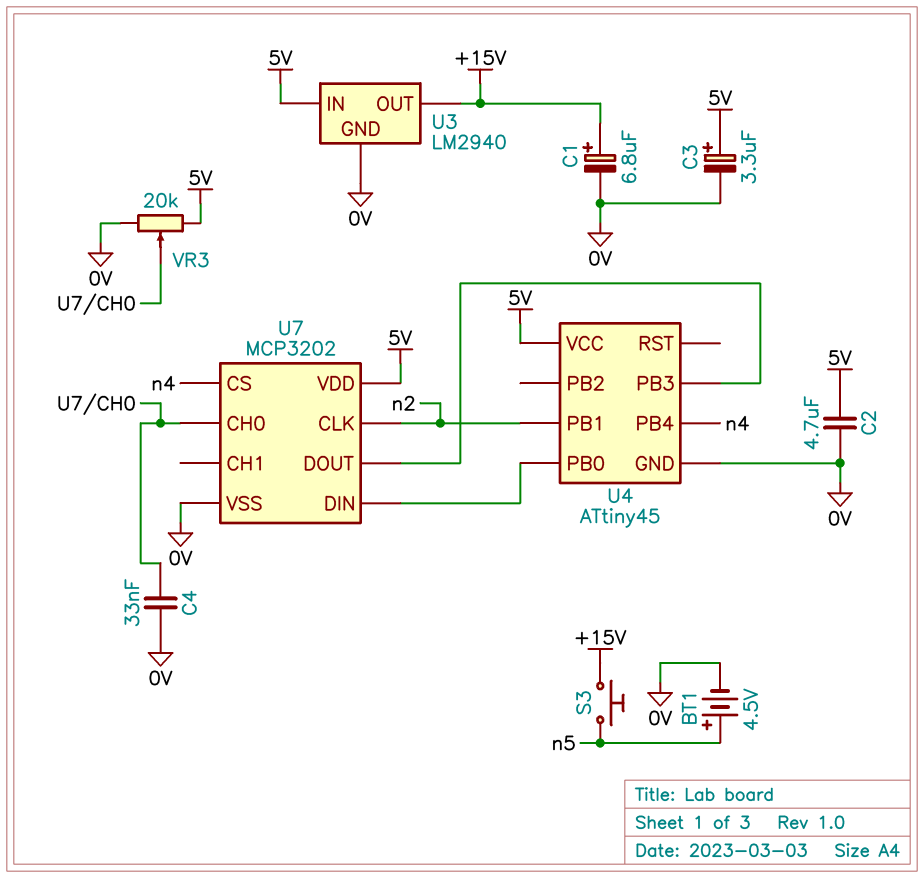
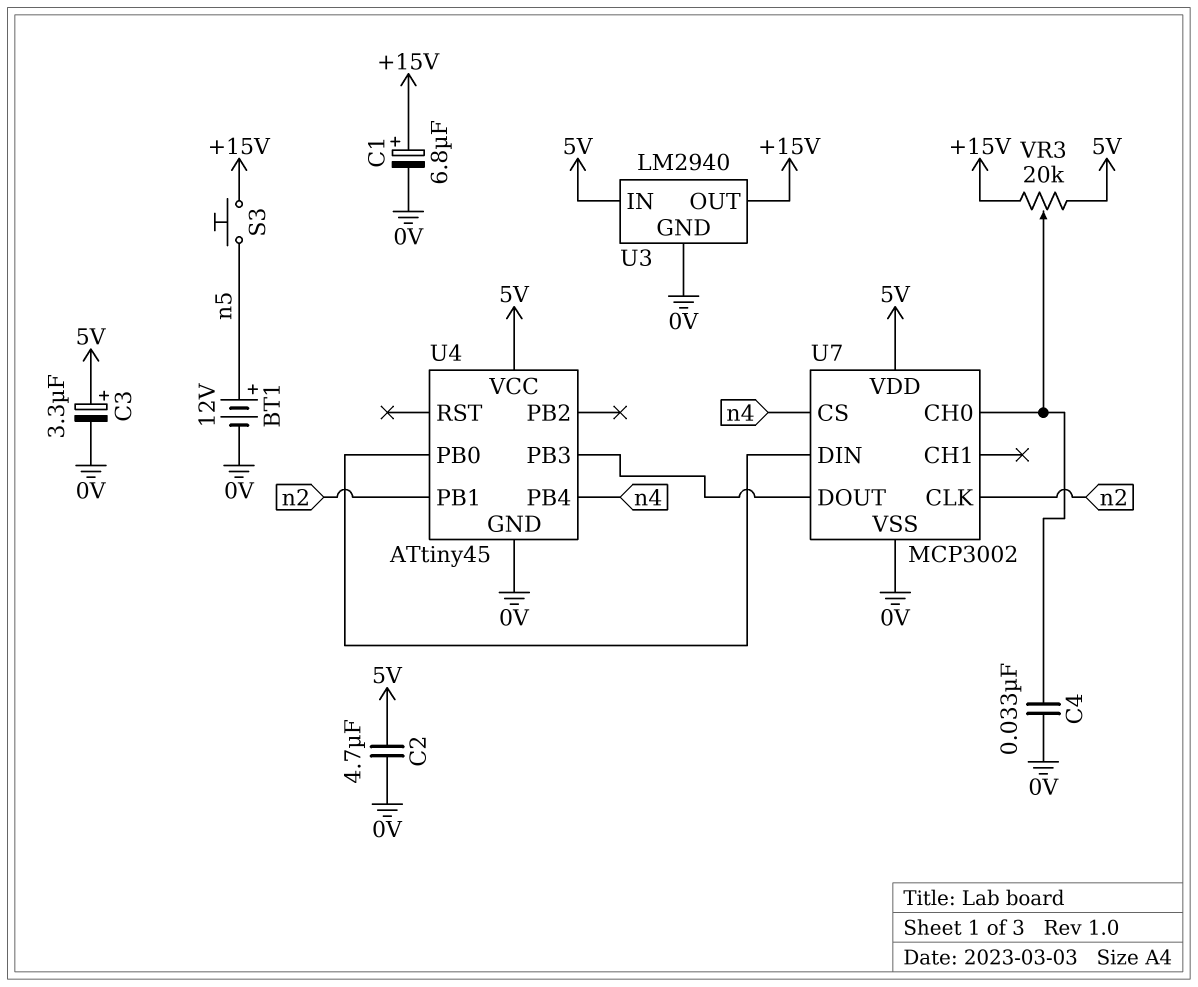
BT1: 4.5V (plus n5, minus 0V) -> 12V (plus n5, minus 0V)
U7: MCP3202 -> MCP3002
VR3: 20k (0V, 5V, wiper U7/CH0) -> 20k (+15V, 5V, wiper U7/CH0)

